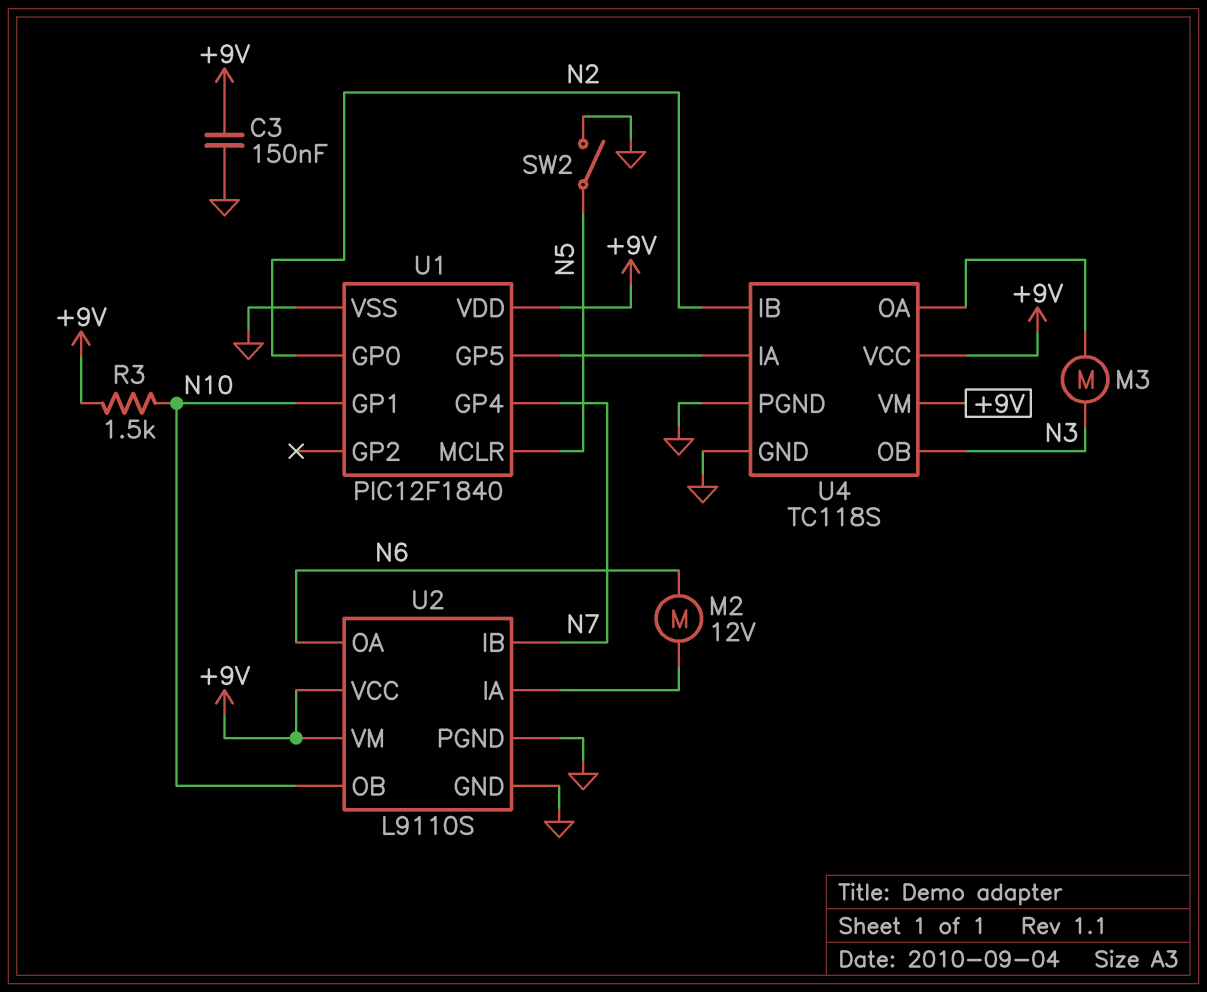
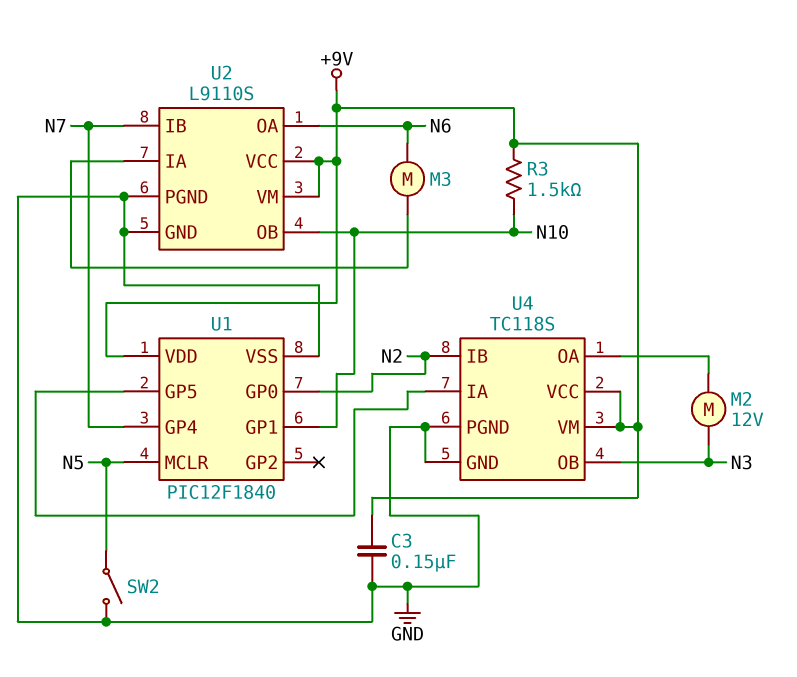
M2: motor 12V (N6, U2/IA) -> motor 12V (N3, U4/OA)
M3: motor (N3, U4/OA) -> motor (N6, U2/IA)

